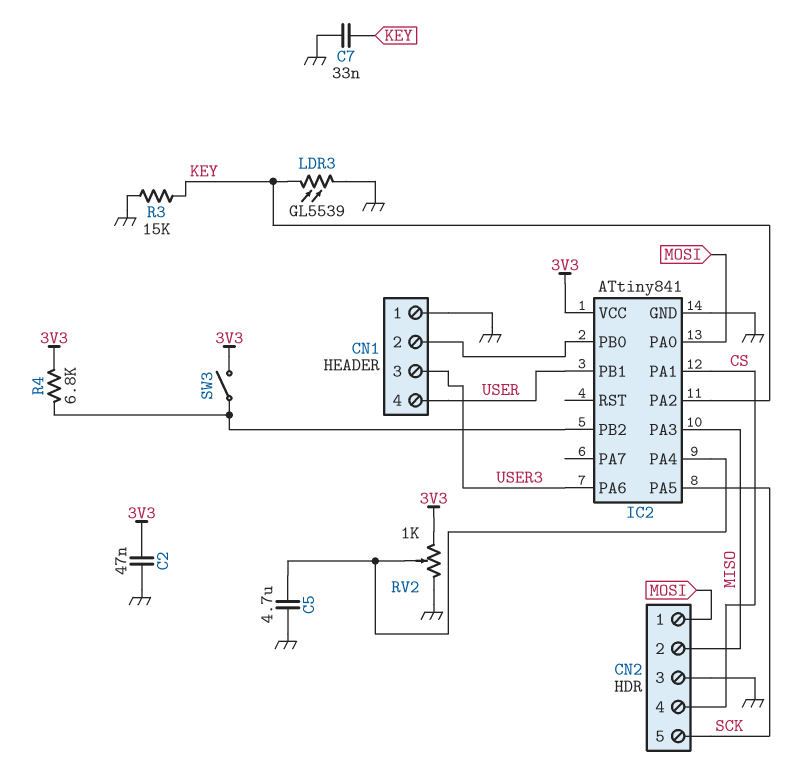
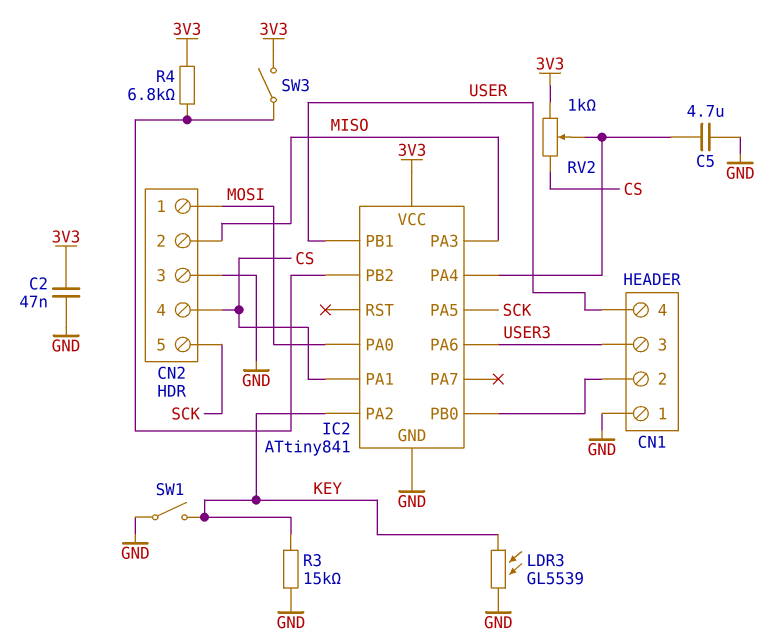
C7: 33nF (GND, KEY) -> none
RV2: 1k (3V3, GND, wiper IC2/PA4) -> 1k (3V3, CS, wiper IC2/PA4)
SW1: none -> switch (GND, KEY)

